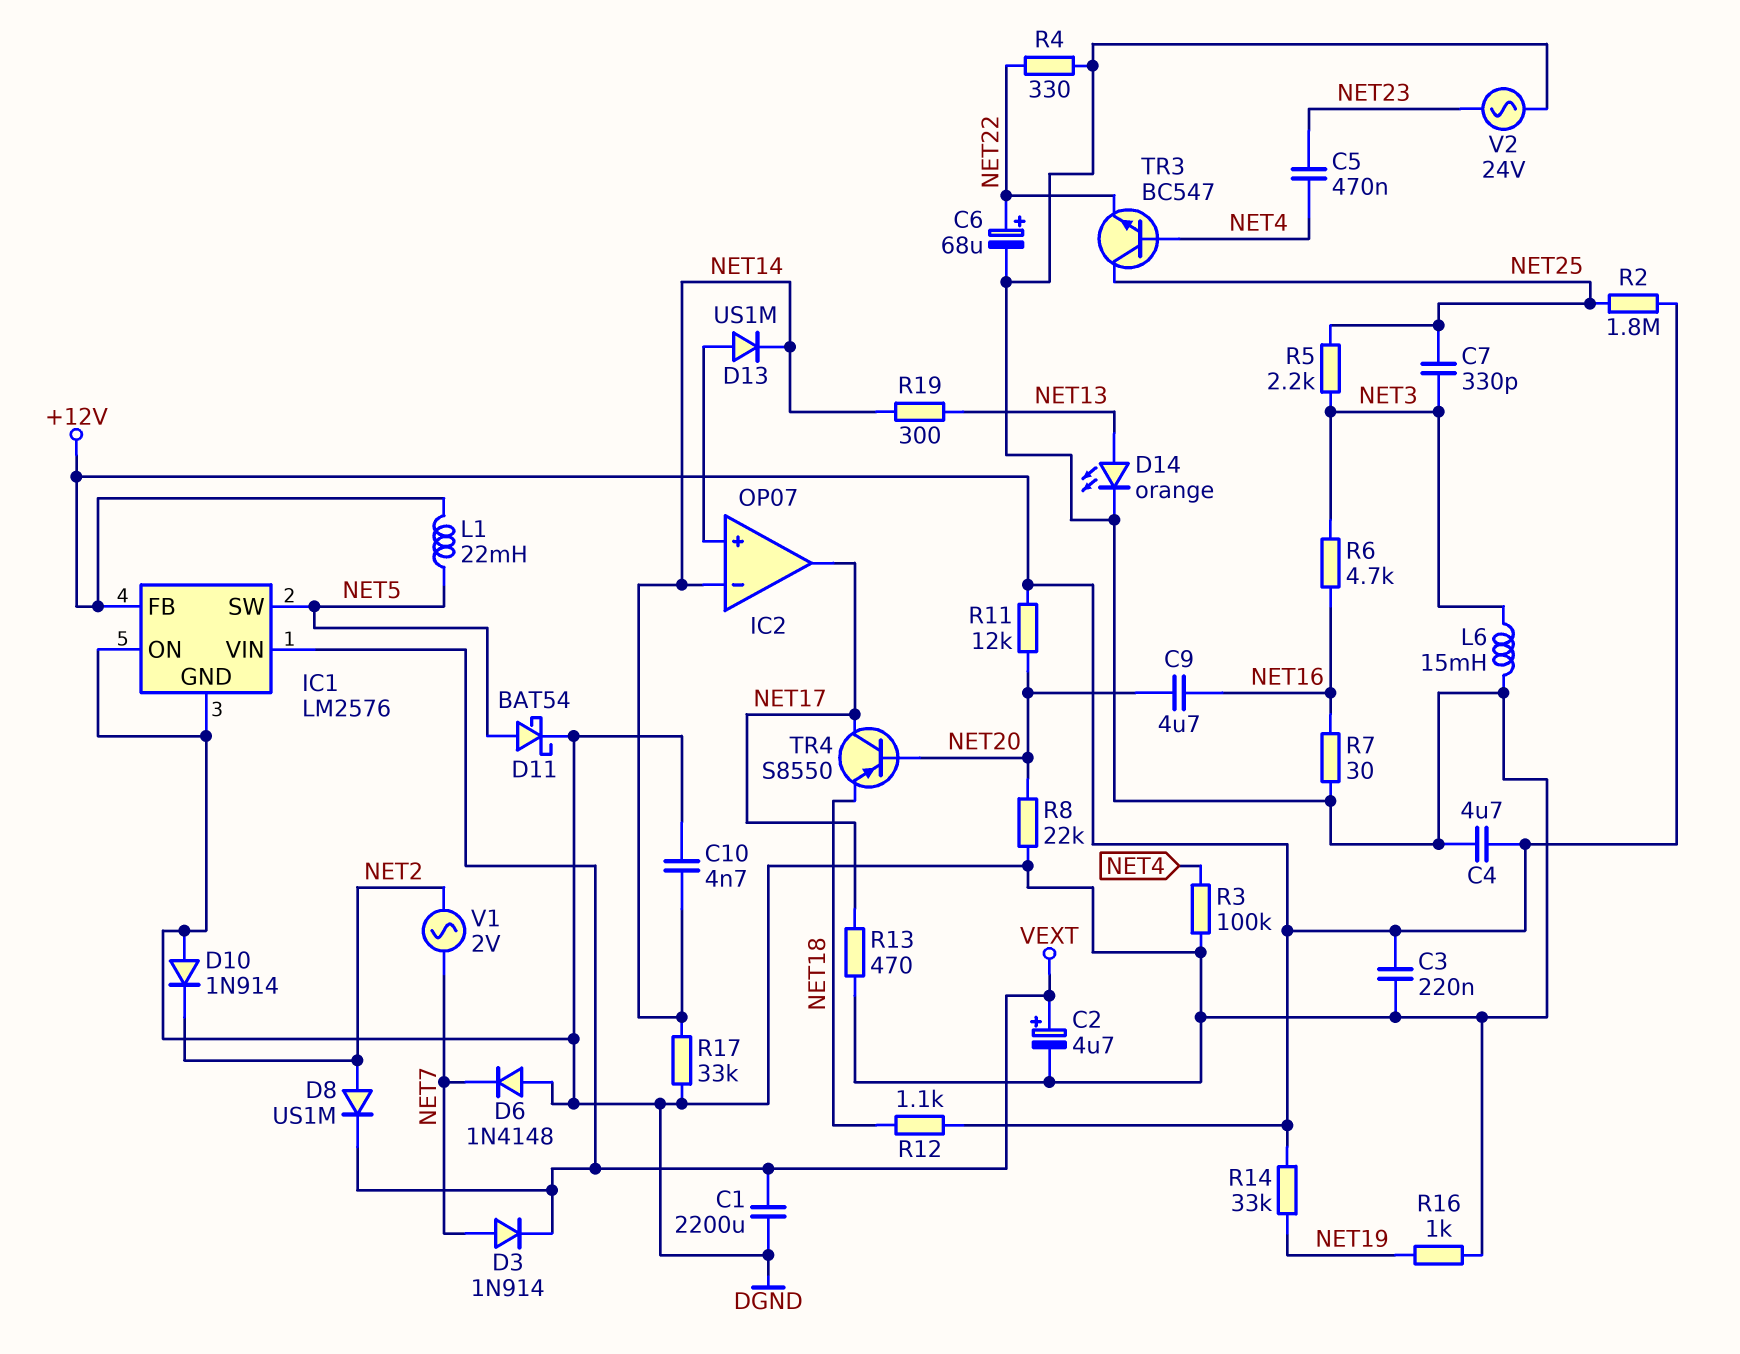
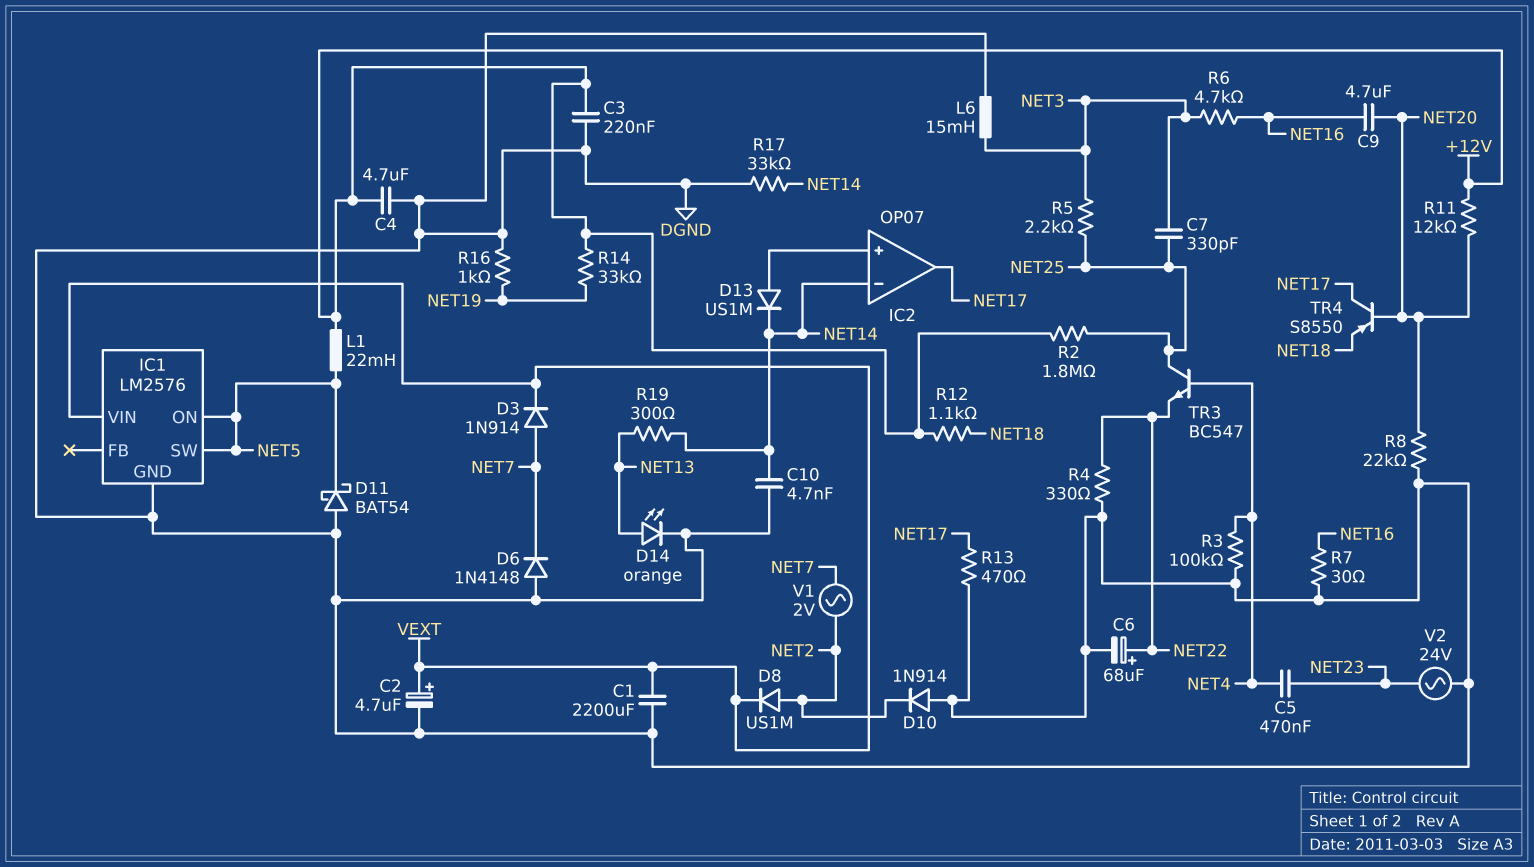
D11: schottky BAT54 (A NET5, K DGND) -> schottky BAT54 (A DGND, K NET5)
IC1 pin FB: +12V -> none
IC1 pin ON: DGND -> NET5

